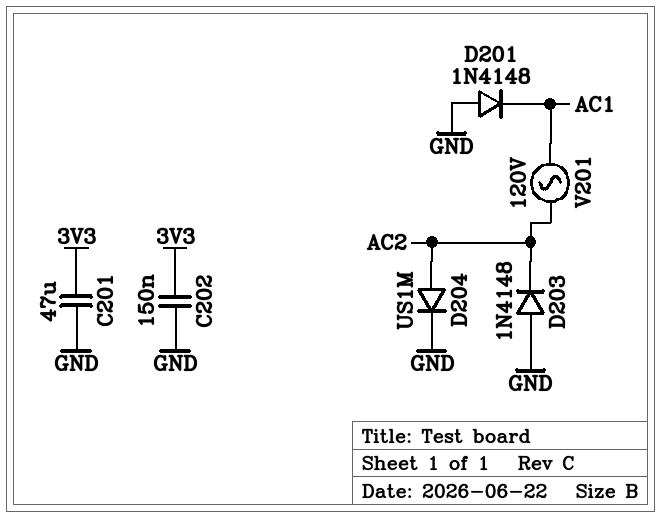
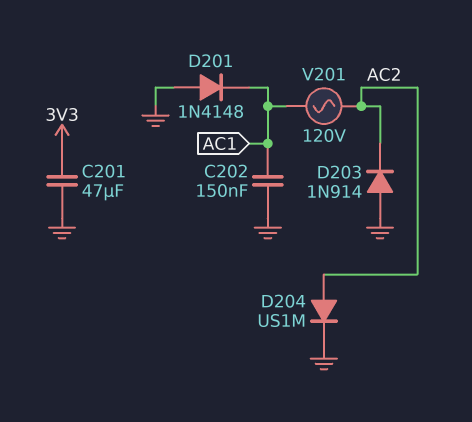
C202: 150nF (3V3, GND) -> 150nF (AC1, GND)
D203: diode 1N4148 (A GND, K AC2) -> diode 1N914 (A GND, K AC2)

